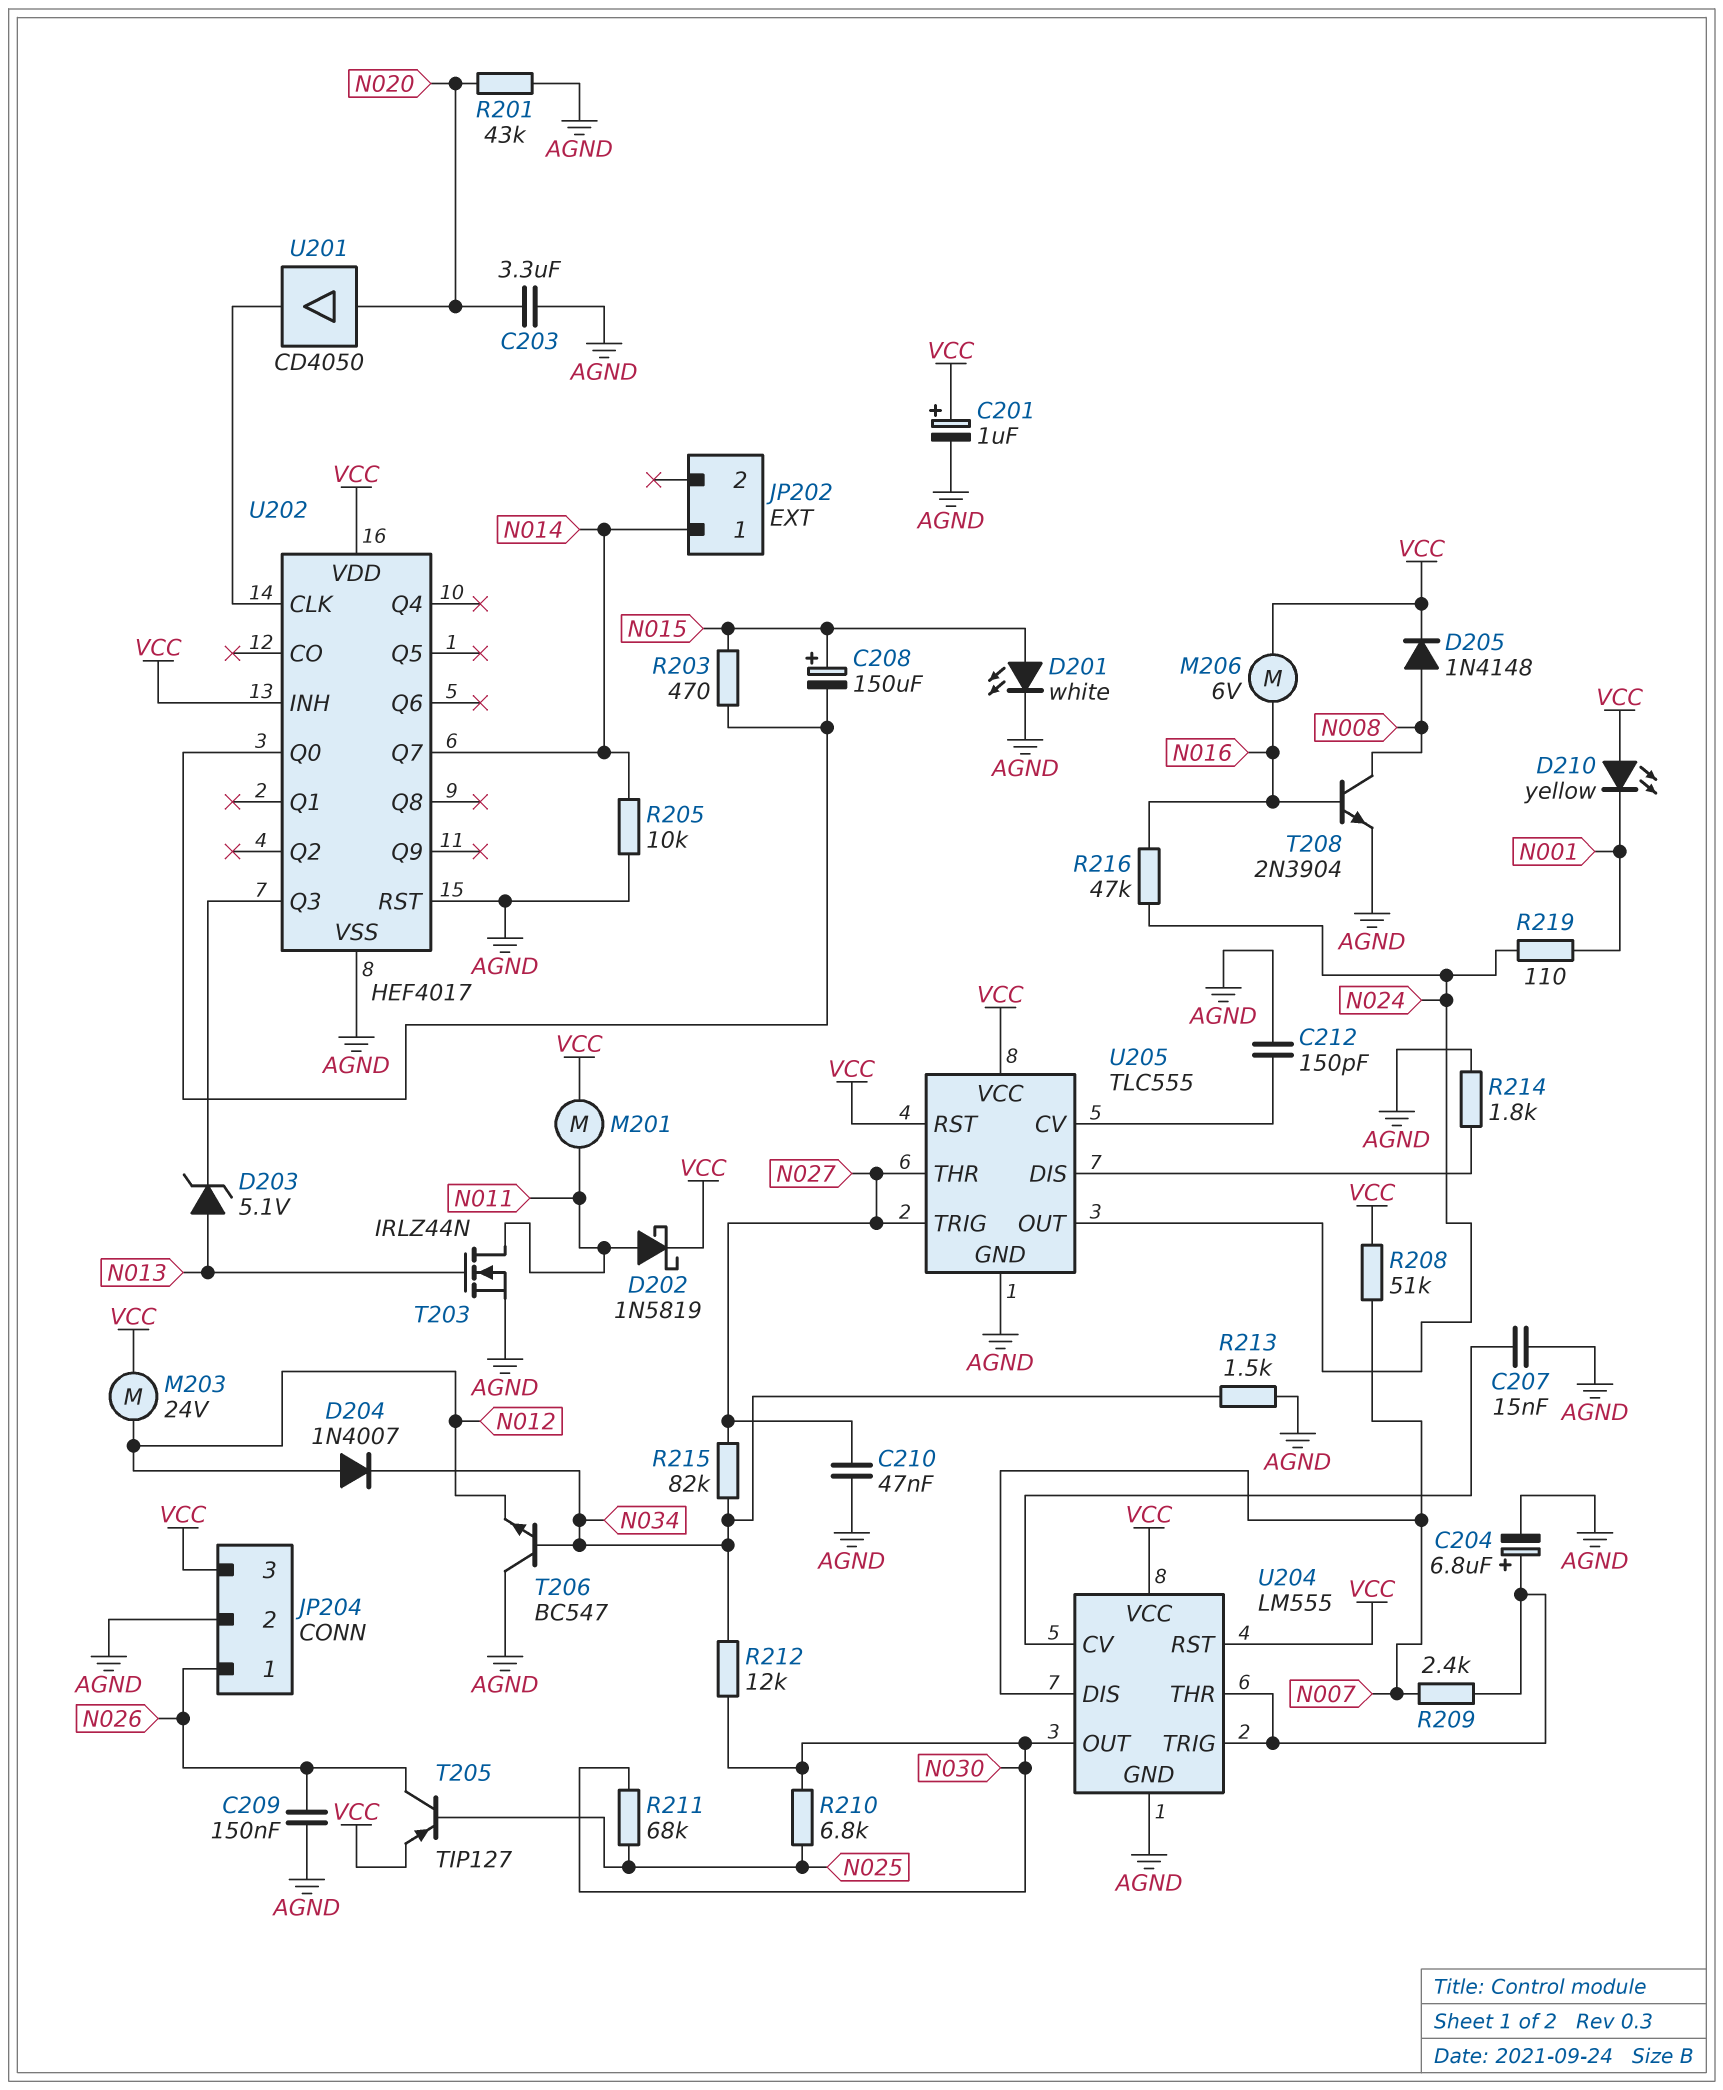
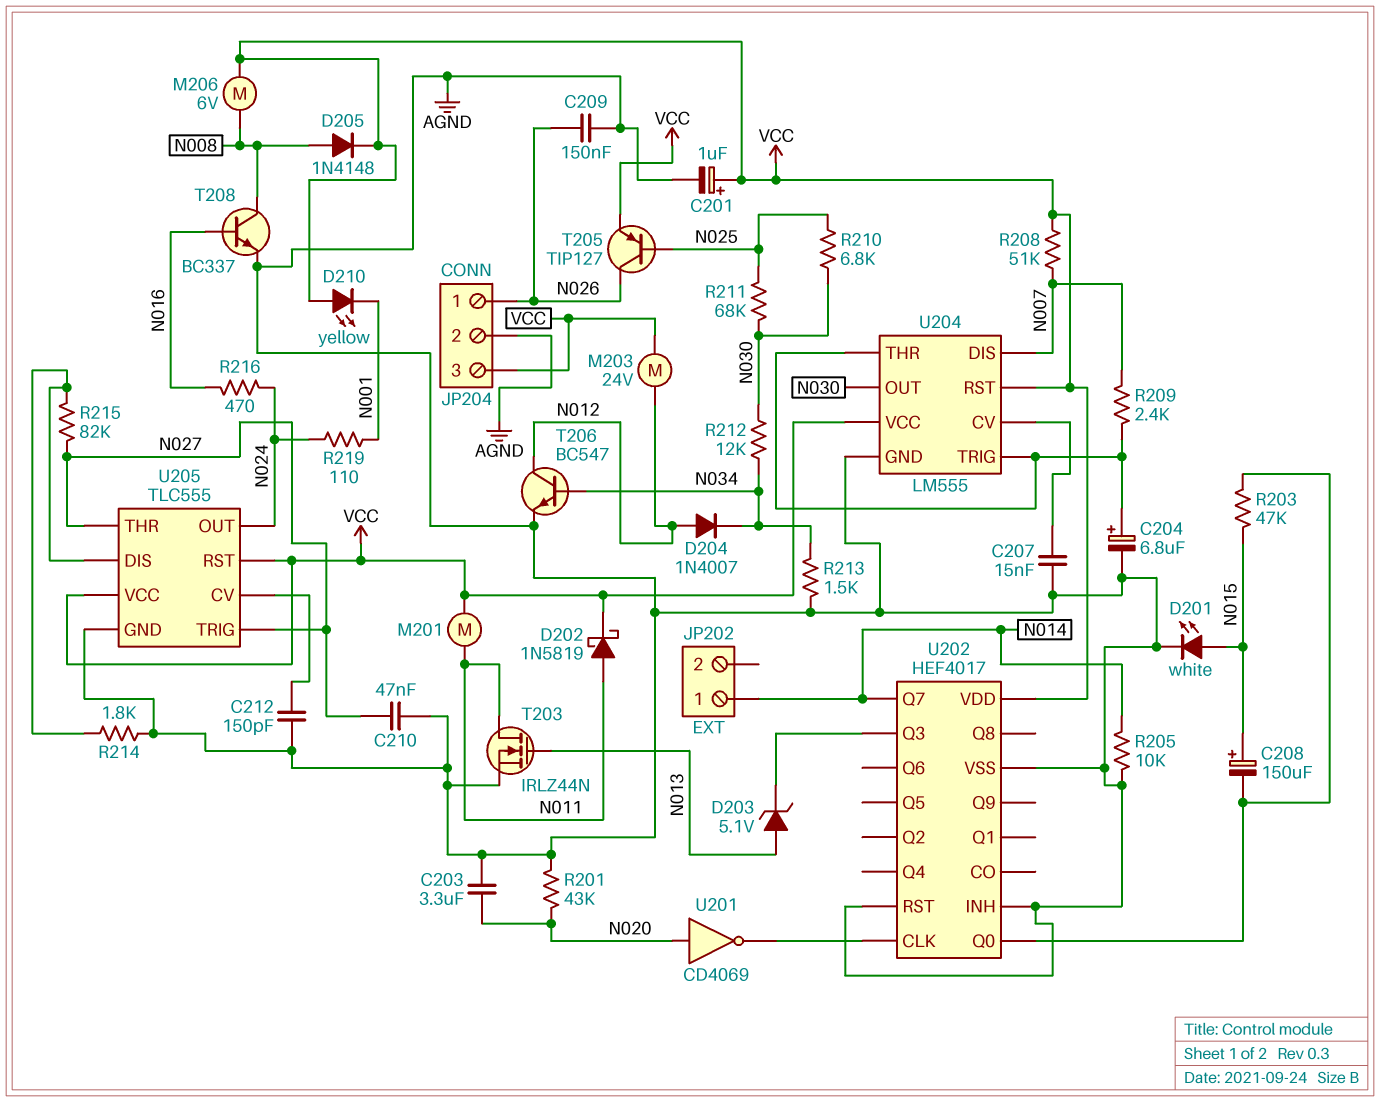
M206: motor 6V (N016, VCC) -> motor 6V (N008, VCC)
R203: 470 (N015, U202/Q0) -> 47k (N015, U202/Q0)
R215: 82k (N027, N034) -> 82k (N027, U205/DIS)
R216: 47k (N016, N024) -> 470 (N016, N024)
T206: NPN BC547 (B N034, C AGND, E N012) -> NPN BC547 (B N034, C N012, E AGND)
T208: NPN 2N3904 (B N016, C N008, E AGND) -> NPN BC337 (B N016, C N008, E AGND)
U201: buffer CD4050 (in N020, out U202/CLK) -> NOT CD4069 (in N020, out U202/CLK)
U202 pin INH: VCC -> AGND

